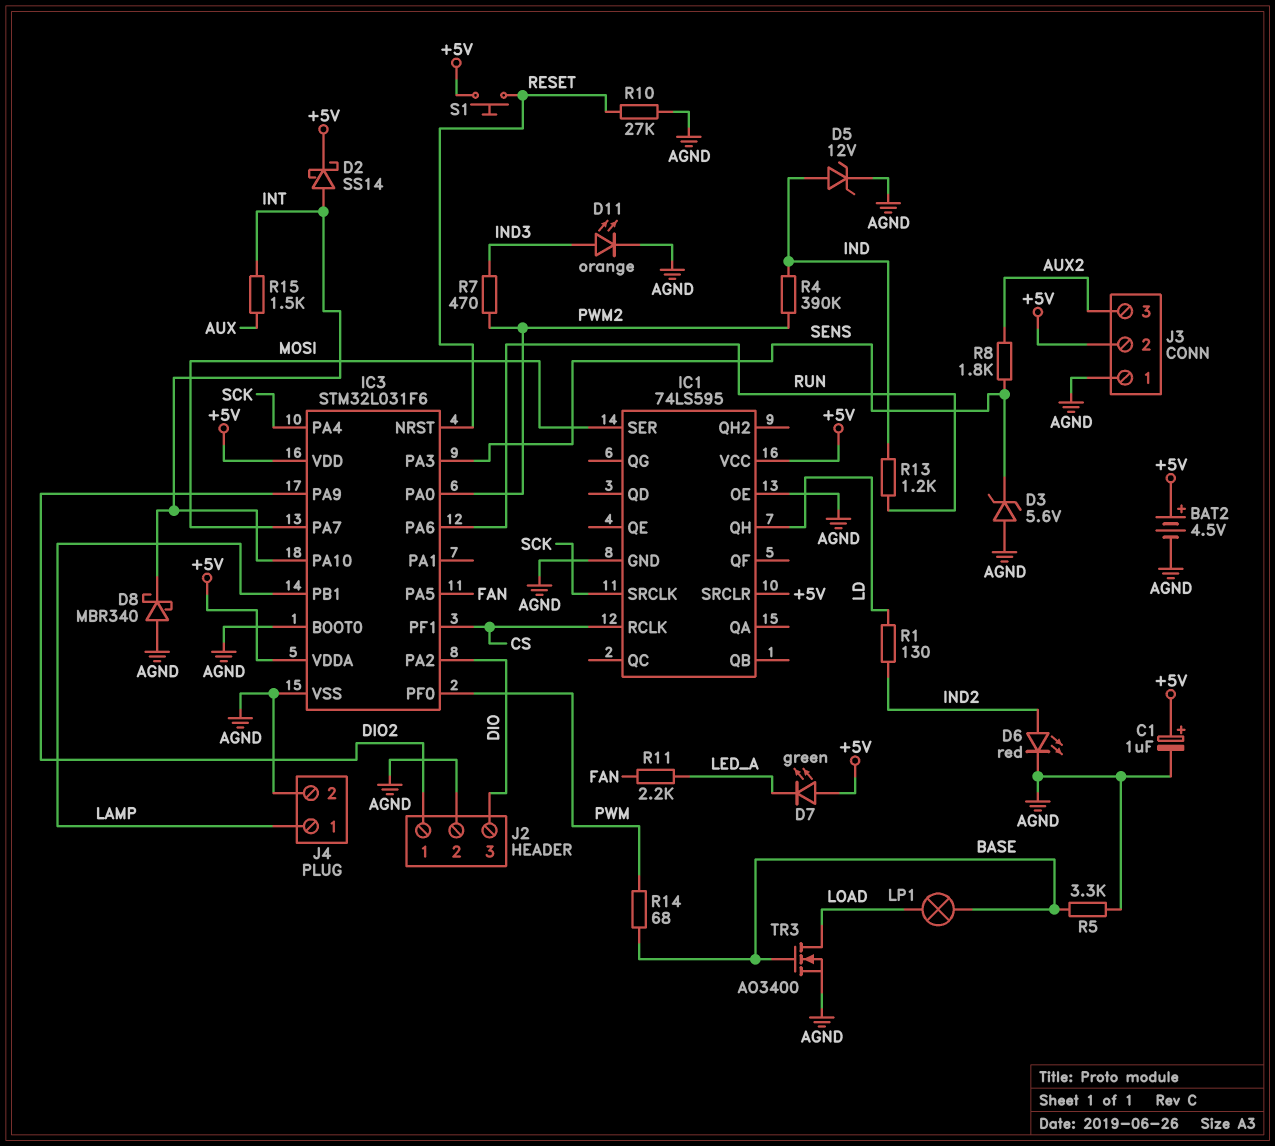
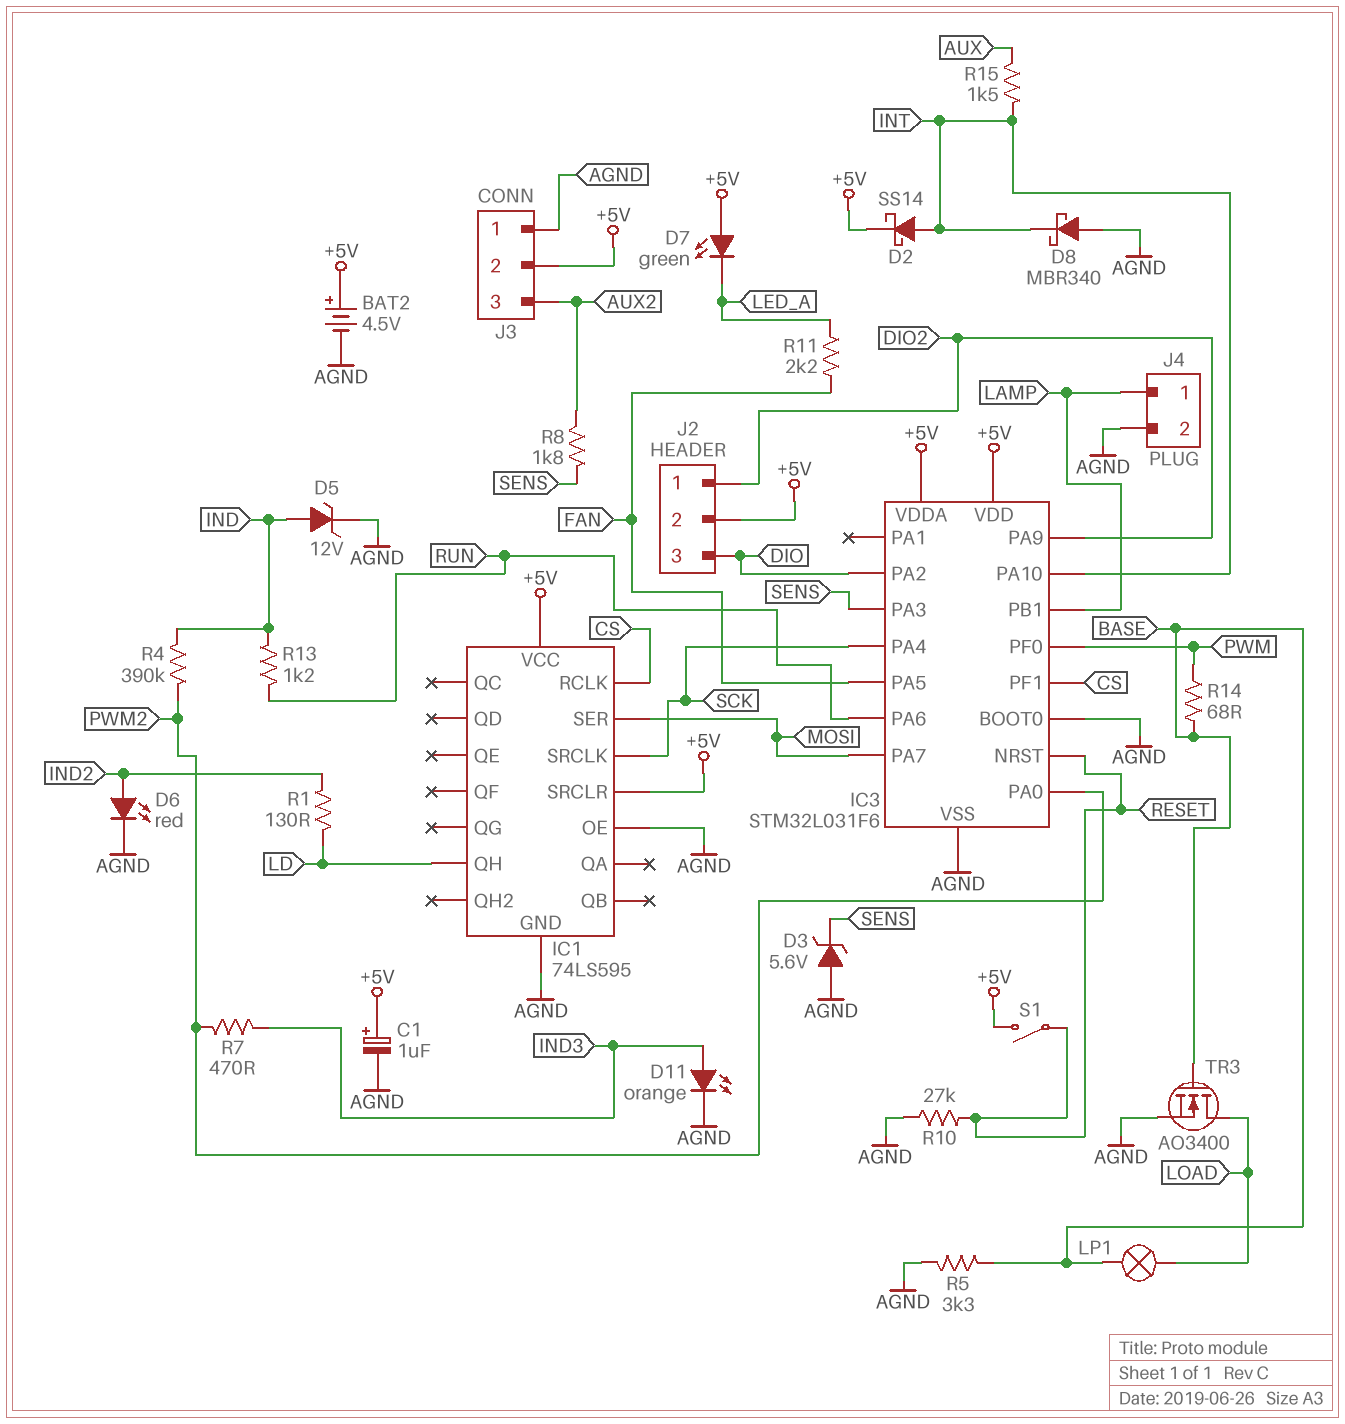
J2 pin 2: AGND -> +5V
S1: button (+5V, RESET) -> switch (+5V, RESET)

